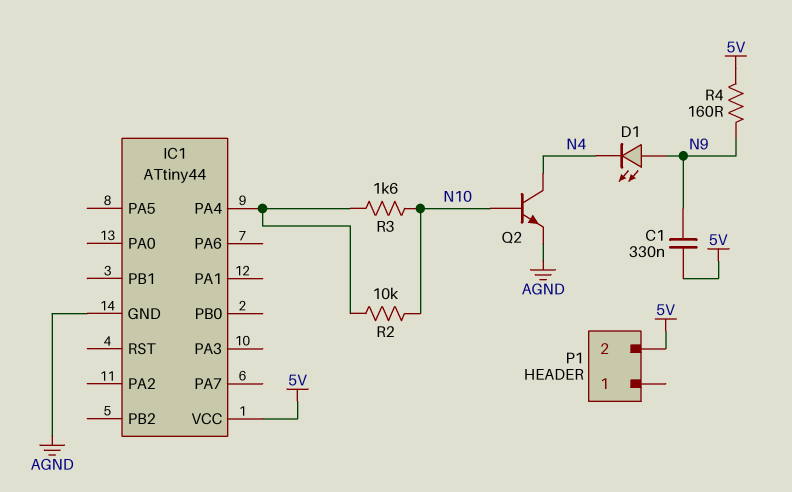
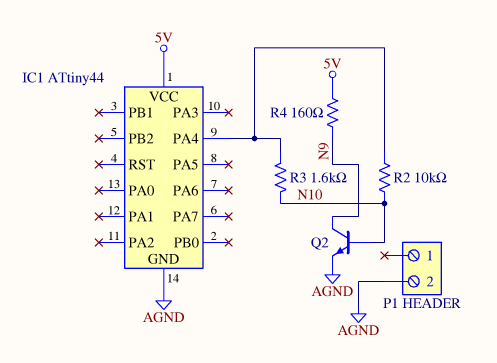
C1: 330nF (5V, N9) -> none
D1: LED (A N9, K N4) -> none
P1 pin 2: 5V -> AGND
Q2: NPN (B N10, C N4, E AGND) -> NPN (B N10, C N9, E AGND)

